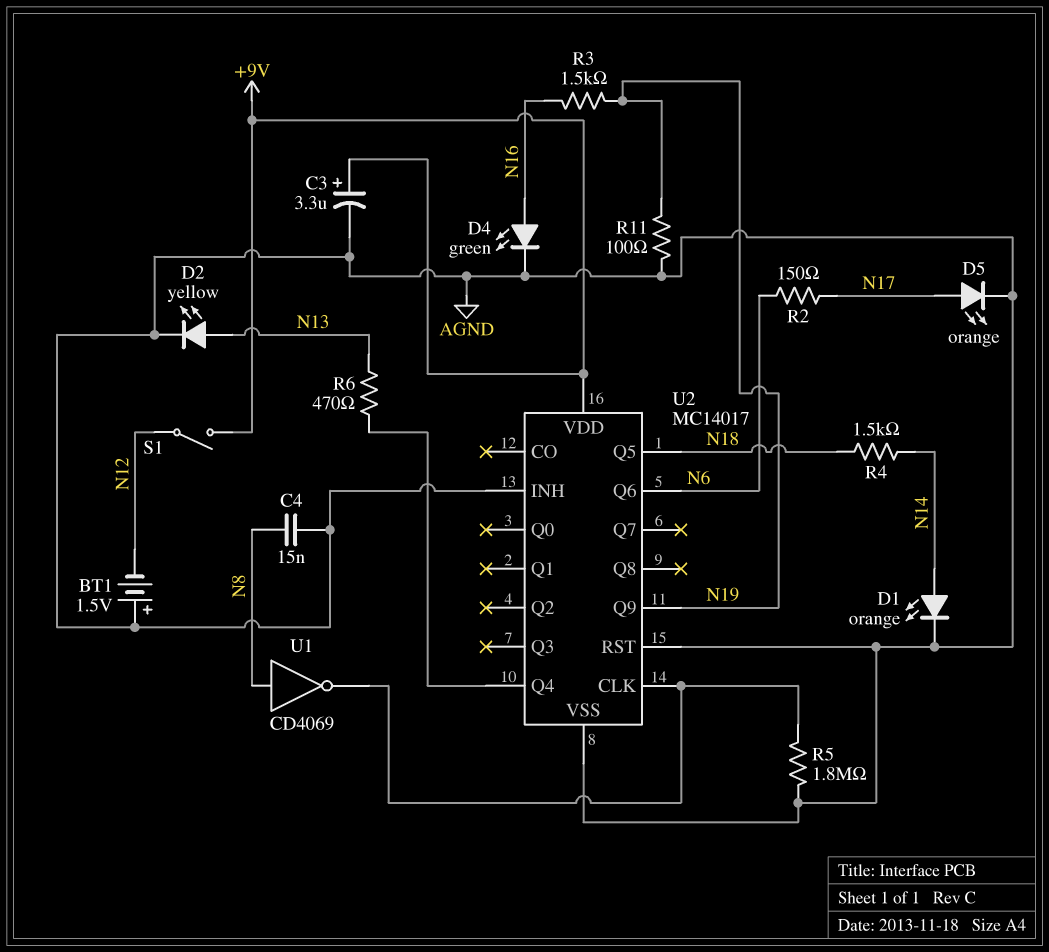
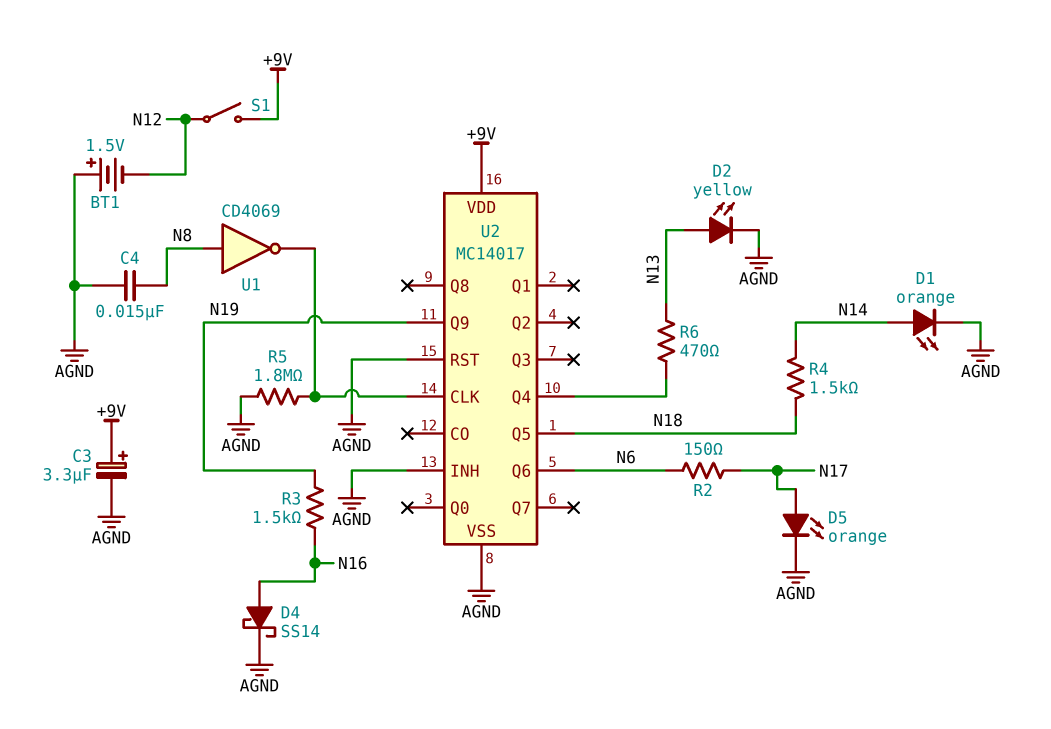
D4: LED green (A N16, K AGND) -> schottky SS14 (A N16, K AGND)
R11: 100 (AGND, N19) -> none

